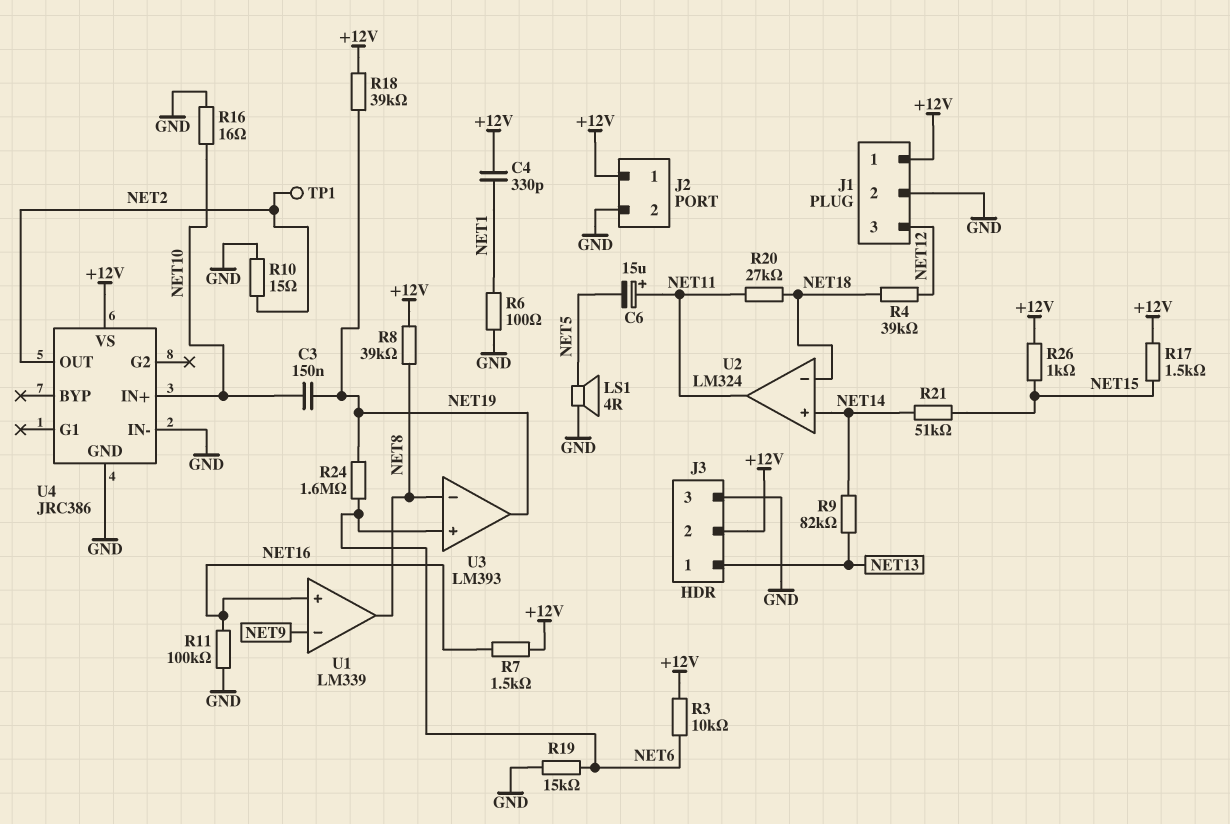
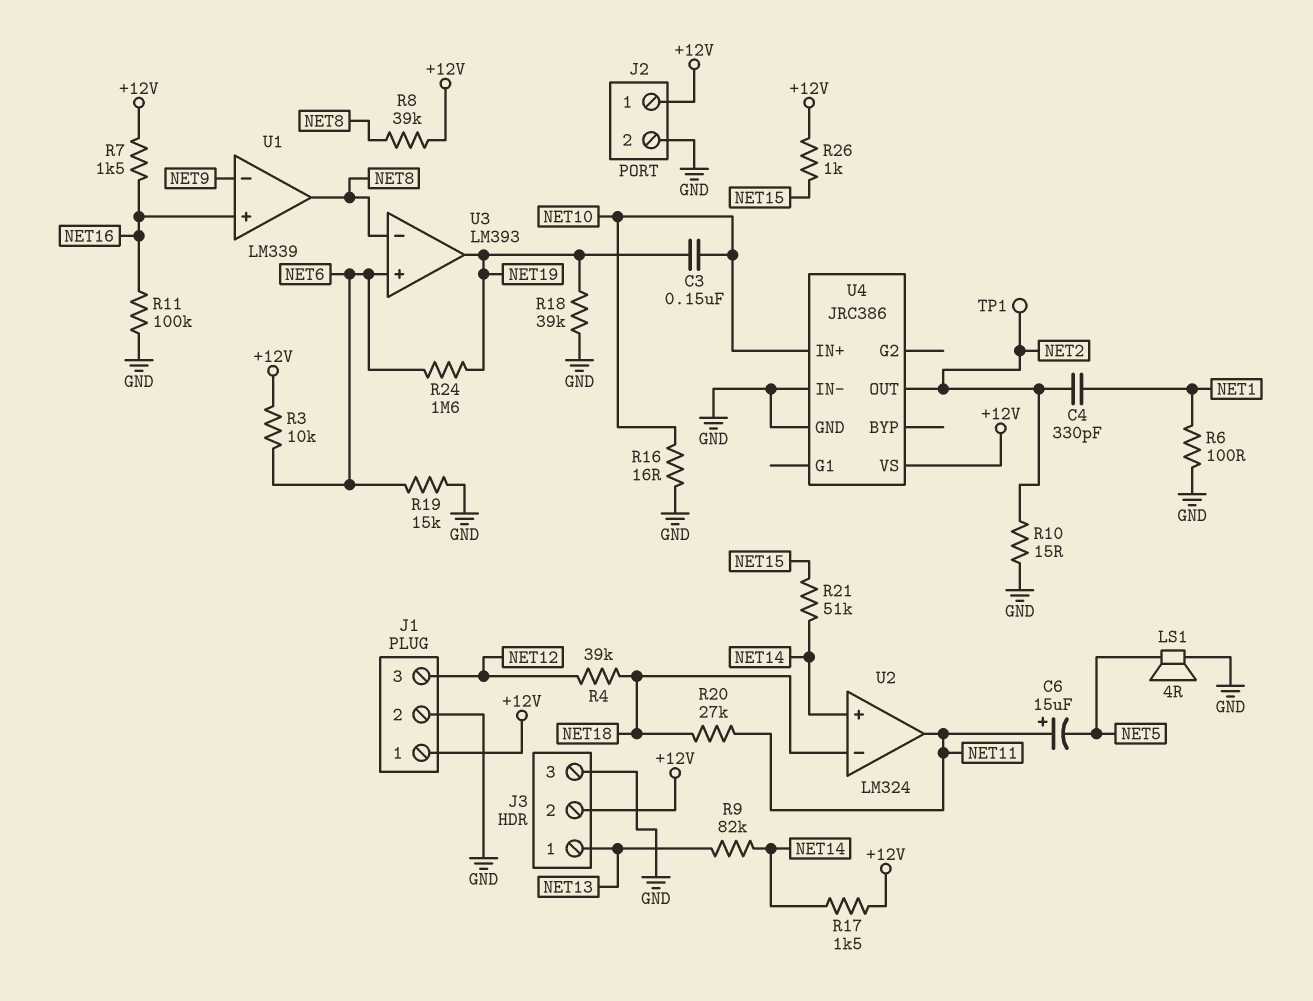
C4: 330pF (+12V, NET1) -> 330pF (NET1, NET2)
R17: 1.5k (+12V, NET15) -> 1.5k (+12V, NET14)
R18: 39k (+12V, NET19) -> 39k (GND, NET19)

